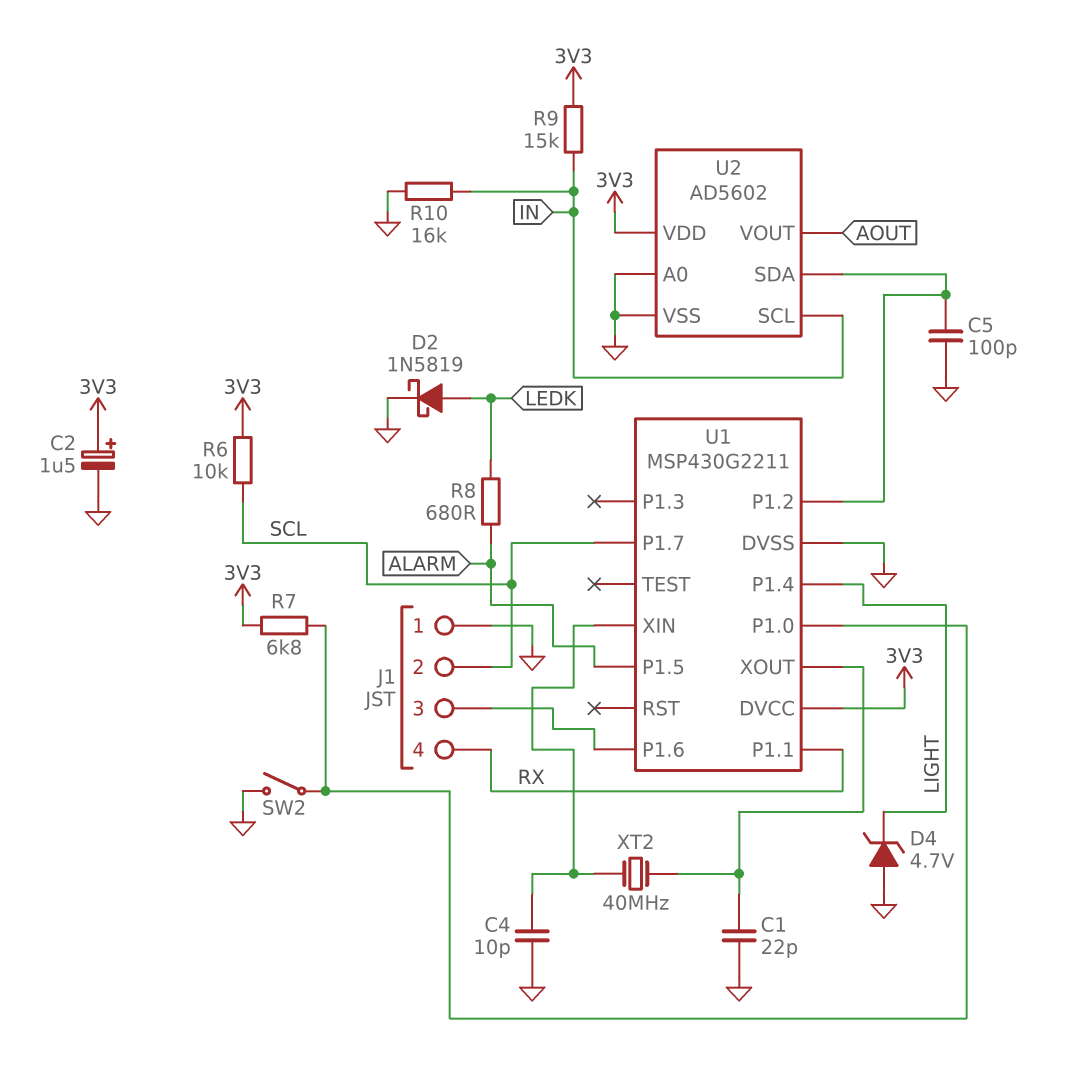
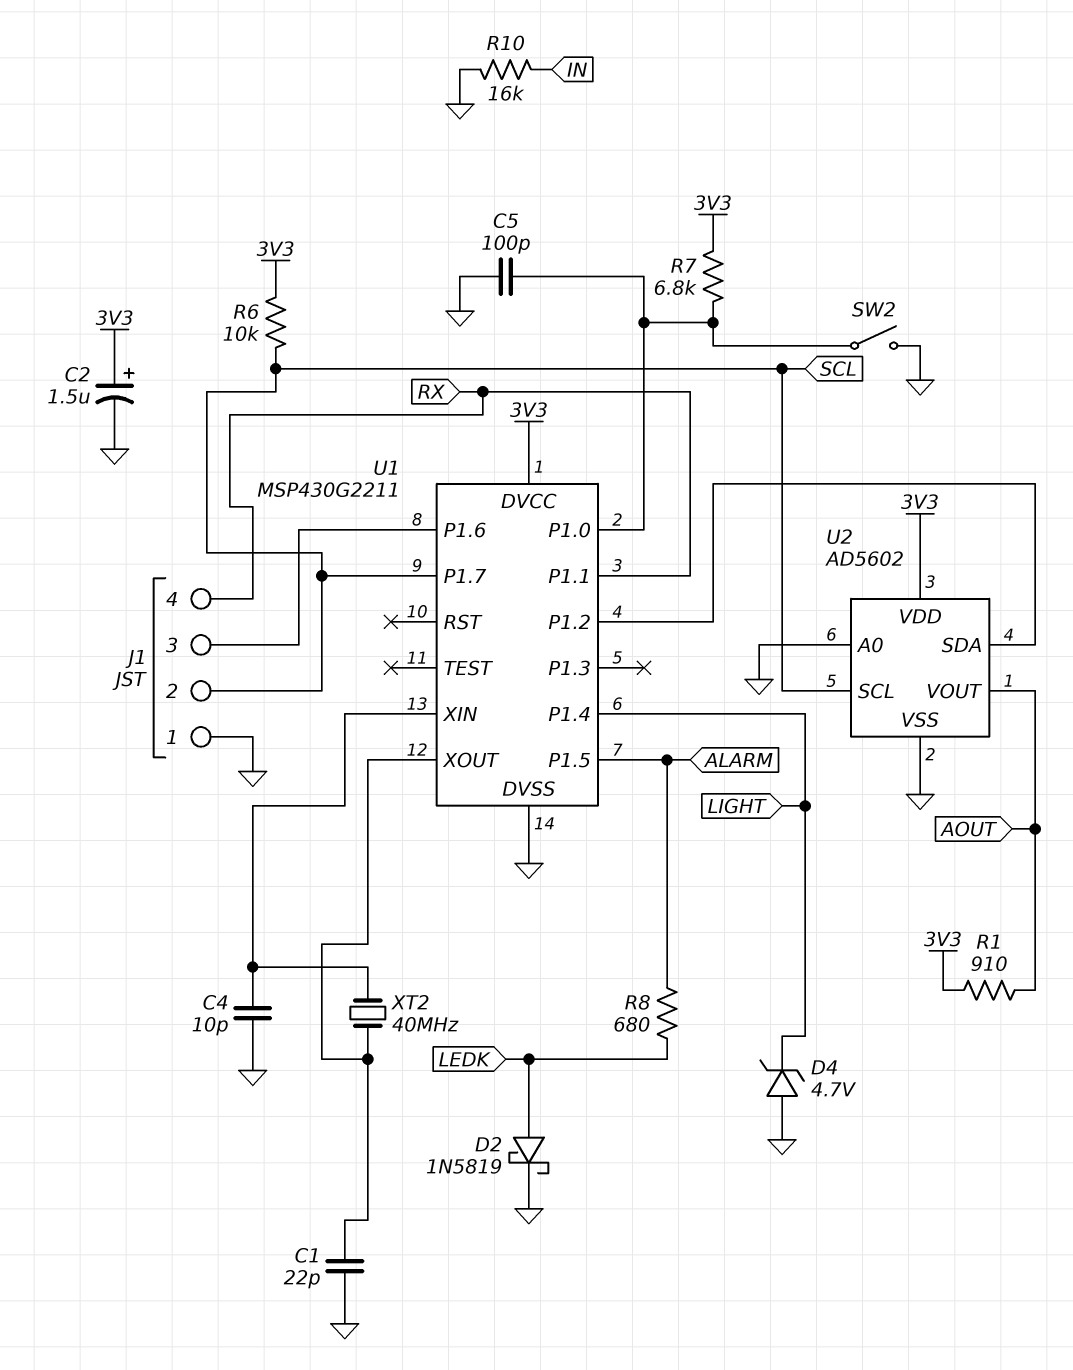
C5: 100pF (GND, U1/P1.2) -> 100pF (GND, U1/P1.0)
R1: none -> 910 (3V3, AOUT)
R9: 15k (3V3, IN) -> none
U2 pin SCL: IN -> SCL

